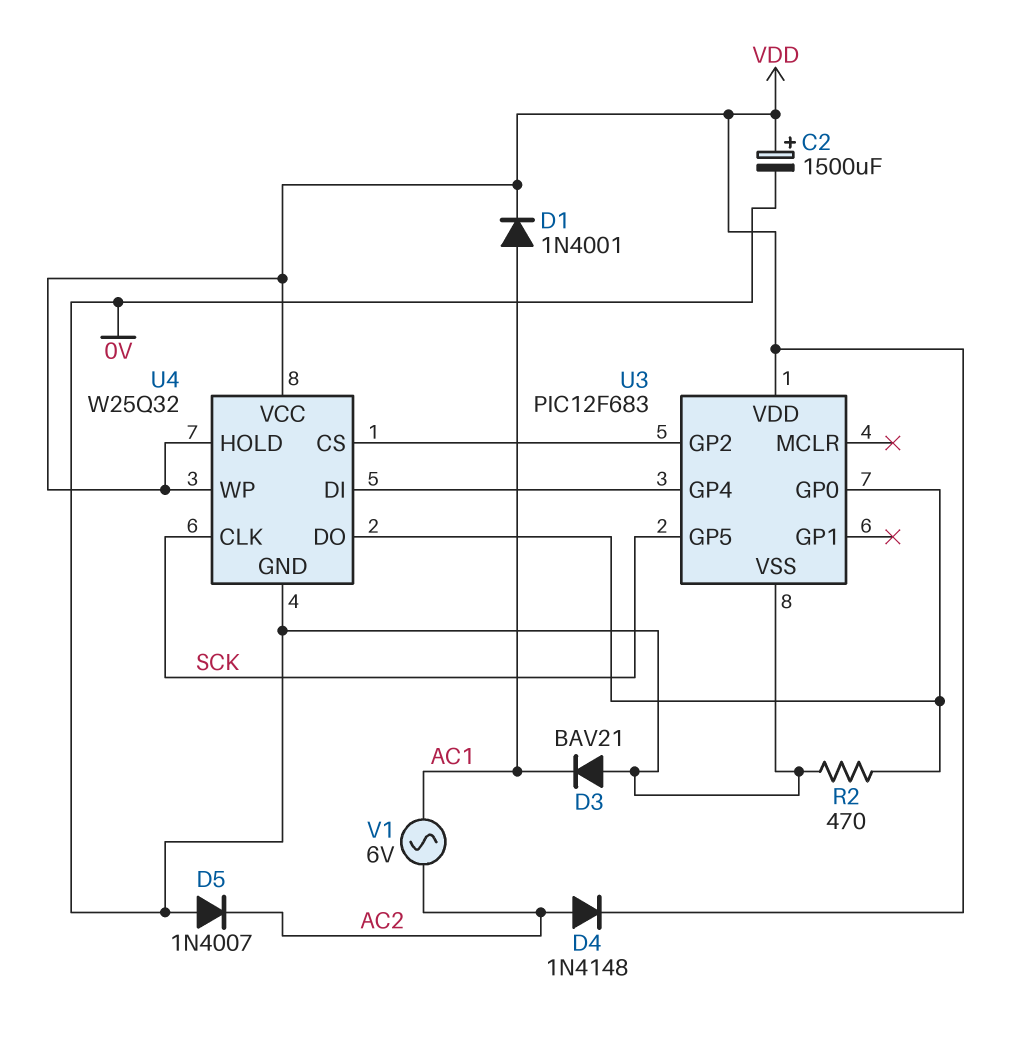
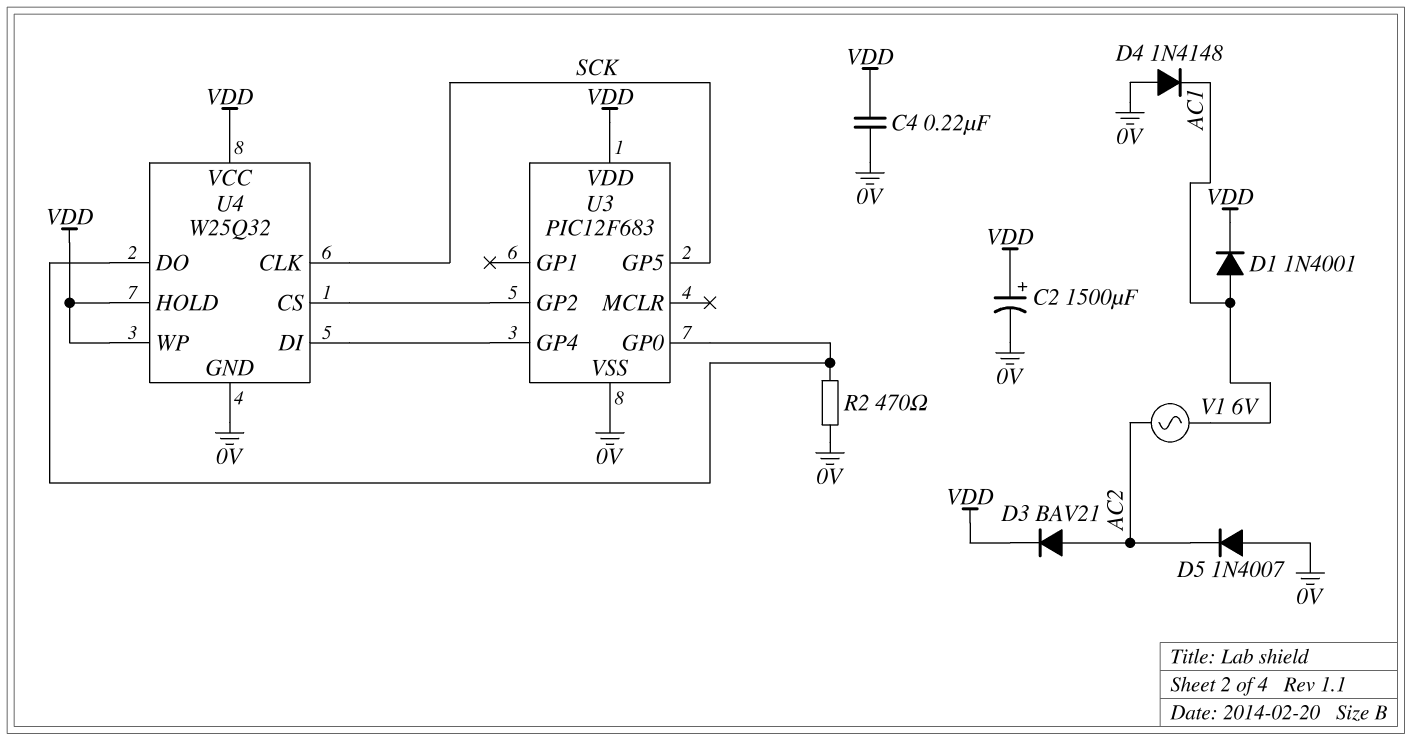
C4: none -> 220nF (0V, VDD)
D3: diode BAV21 (A 0V, K AC1) -> diode BAV21 (A AC2, K VDD)
D4: diode 1N4148 (A AC2, K VDD) -> diode 1N4148 (A 0V, K AC1)

